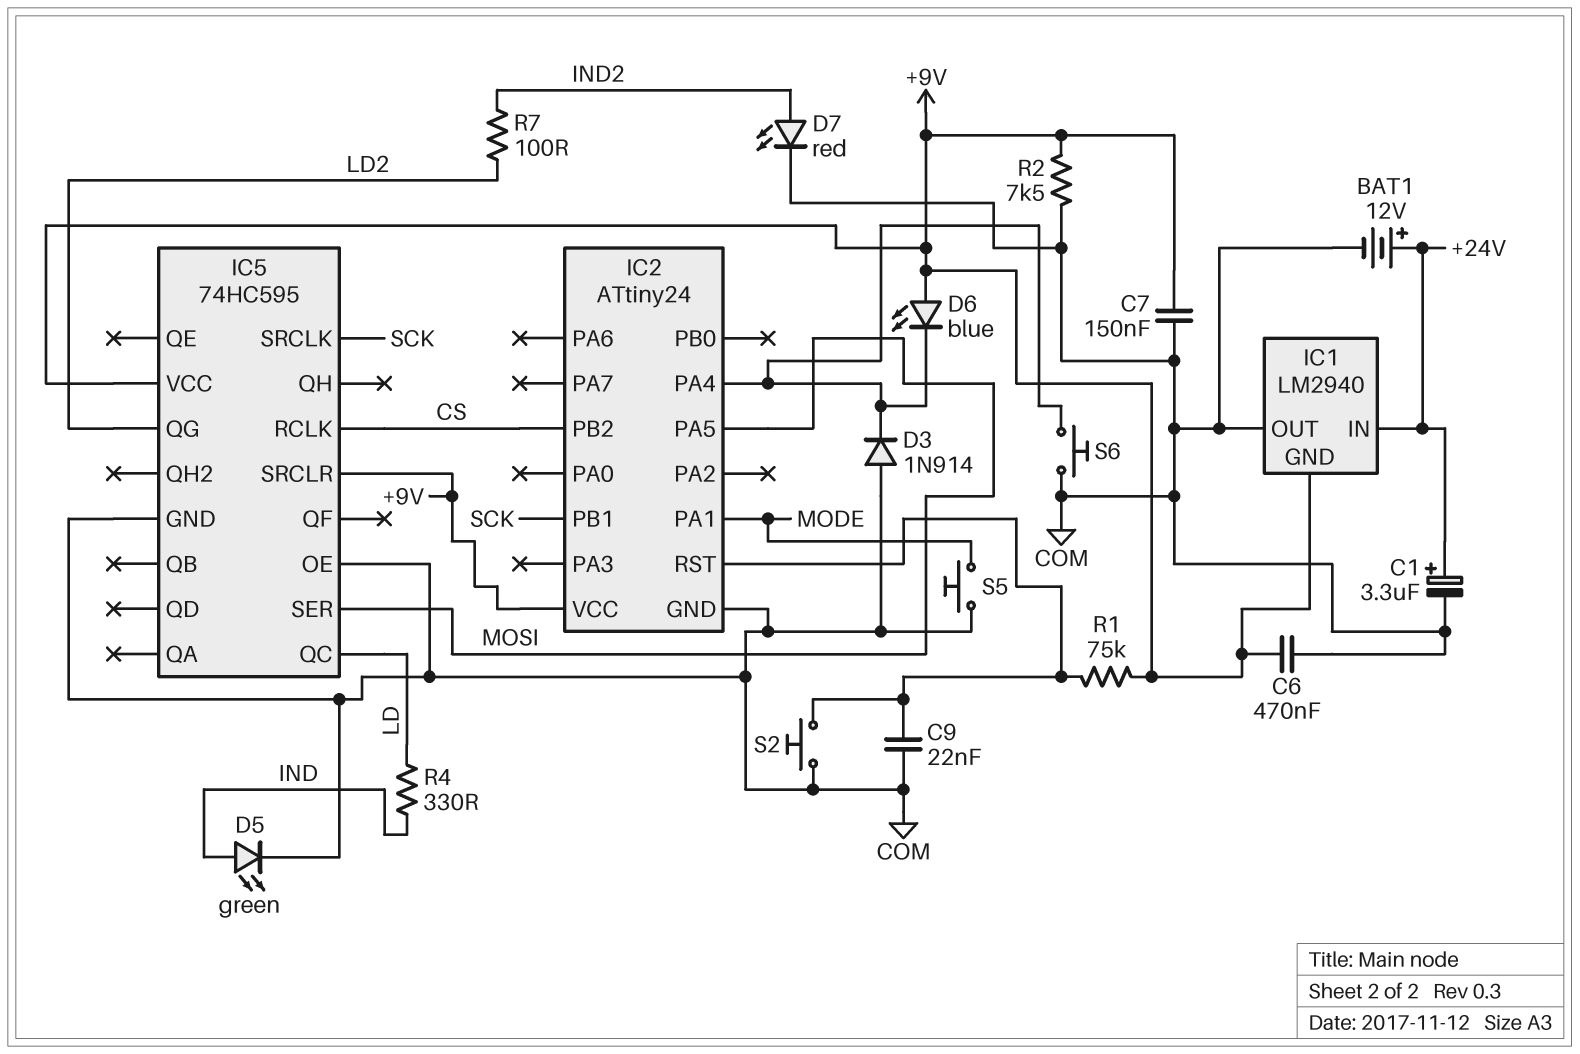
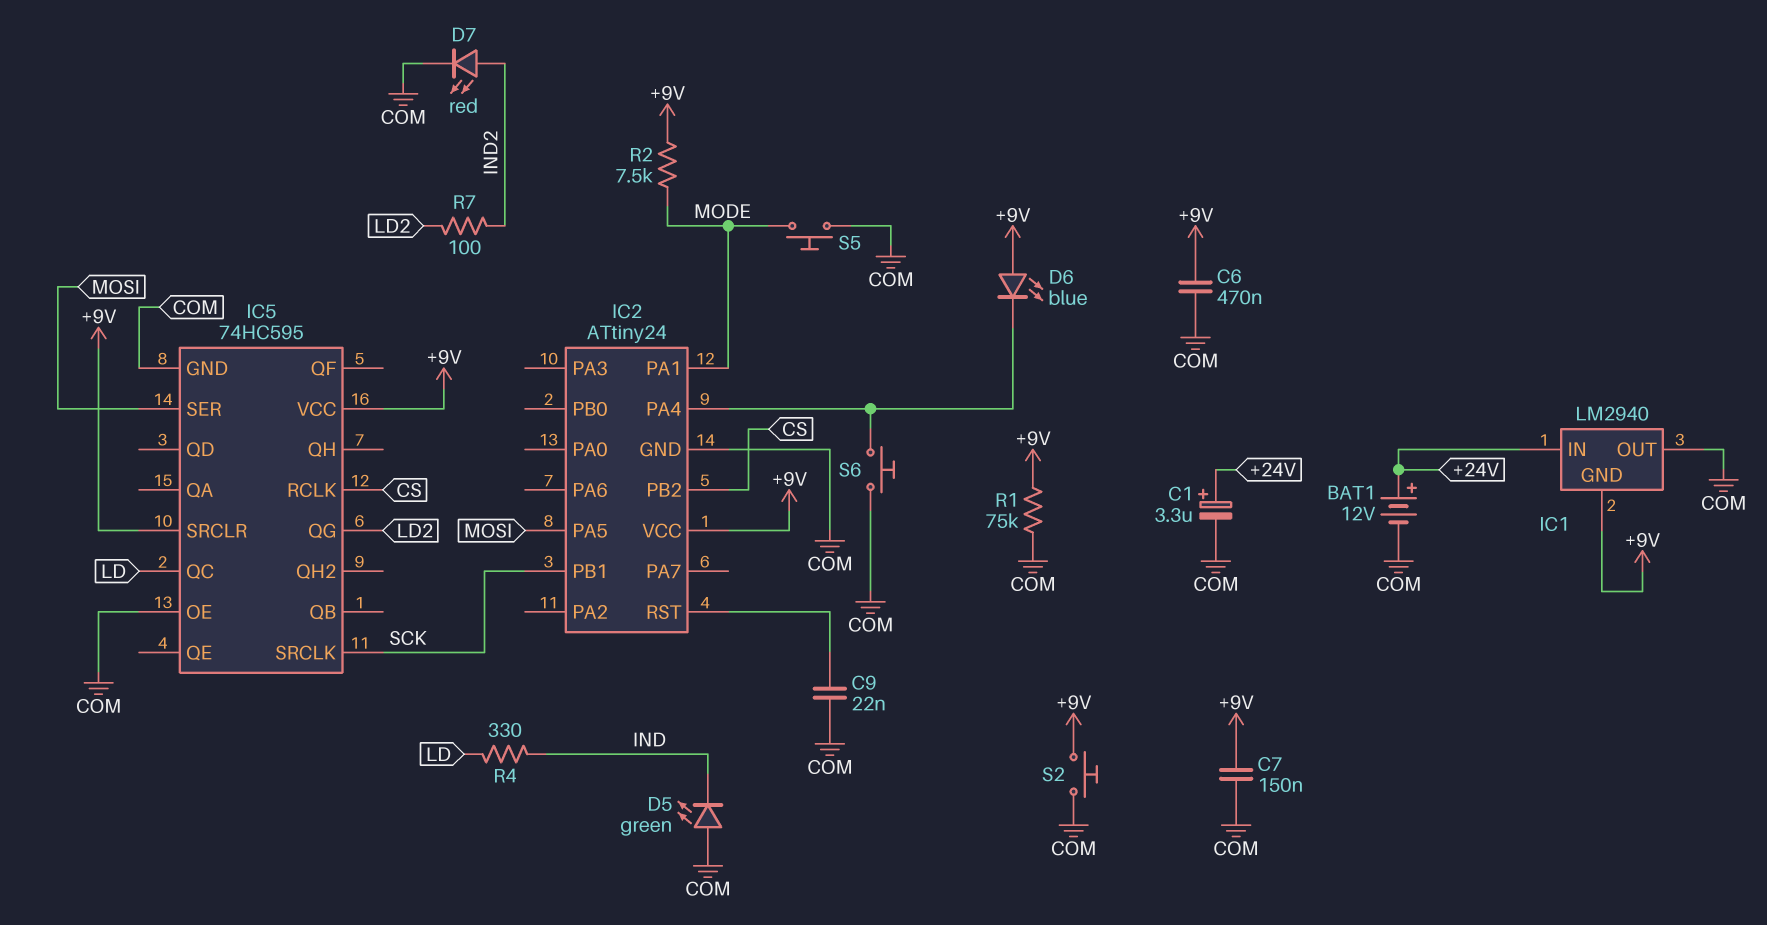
D3: diode 1N914 (A COM, K IC2/PA4) -> none
D5: LED green (A IND, K COM) -> LED green (A COM, K IND)
R1: 75k (+9V, IC2/RST) -> 75k (+9V, COM)
R2: 7.5k (+9V, COM) -> 7.5k (+9V, MODE)
S2: button (COM, IC2/RST) -> button (+9V, COM)

